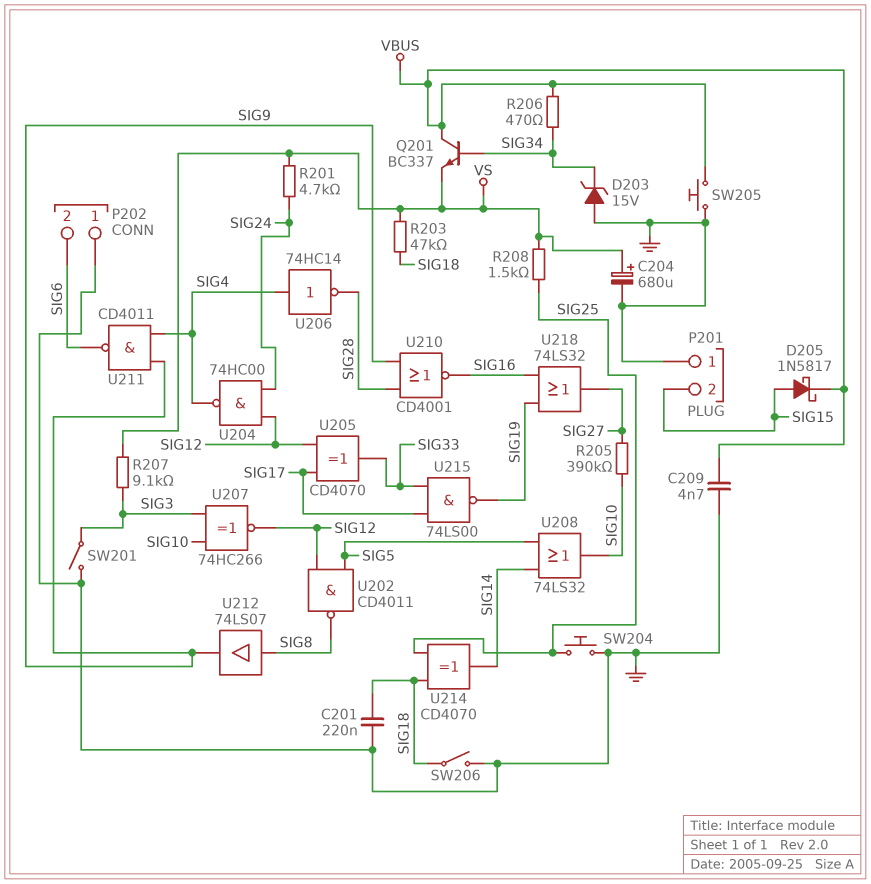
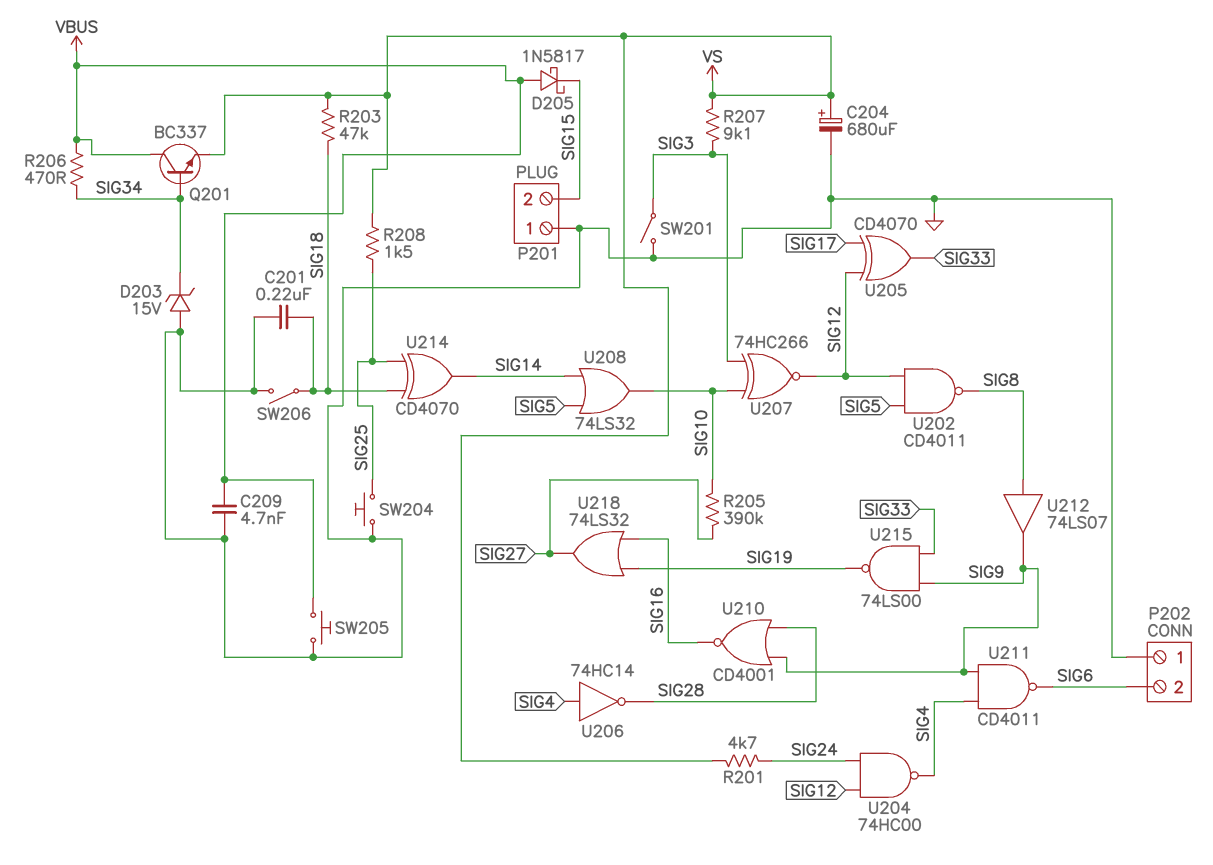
D205: schottky 1N5817 (A SIG15, K VBUS) -> schottky 1N5817 (A VBUS, K SIG15)
U215: NAND 74LS00 (in SIG17, in SIG33, out SIG19) -> NAND 74LS00 (in SIG9, in SIG33, out SIG19)

